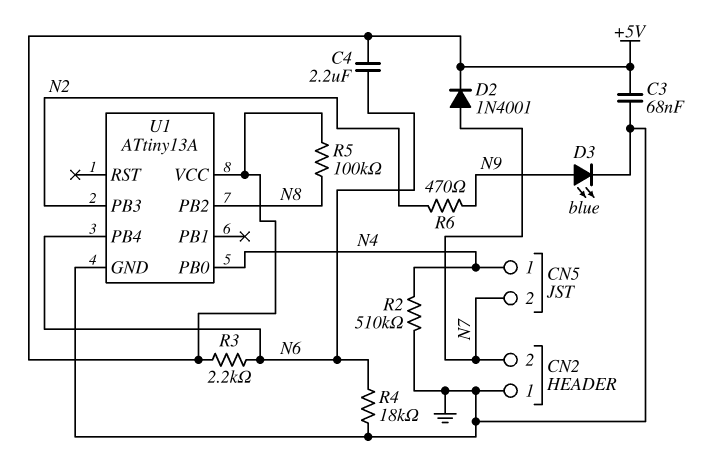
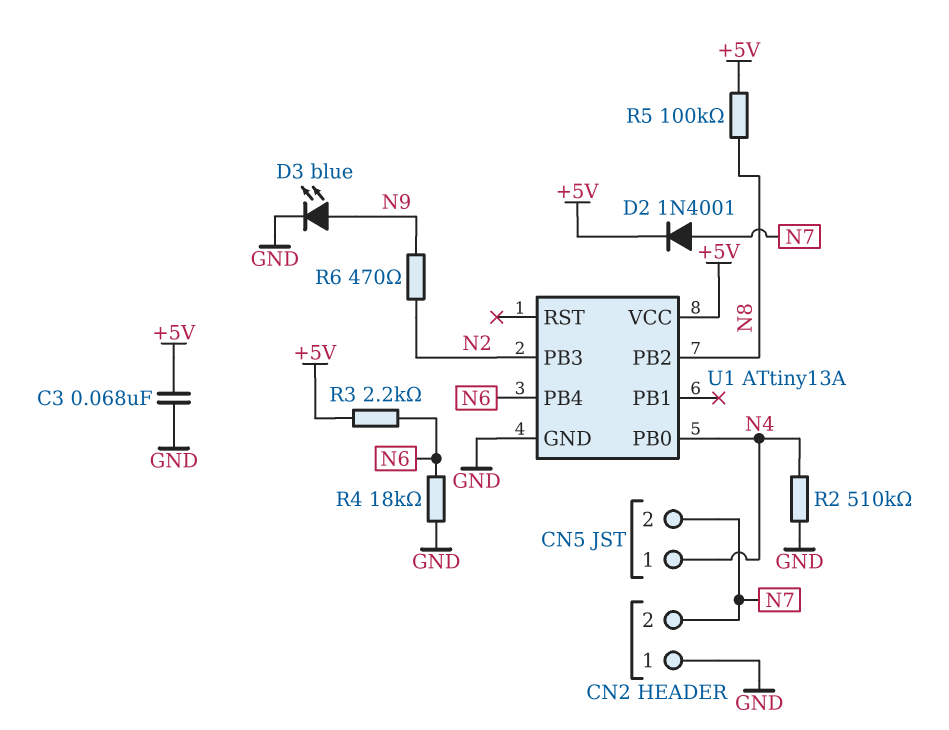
C4: 2.2uF (+5V, N6) -> none

